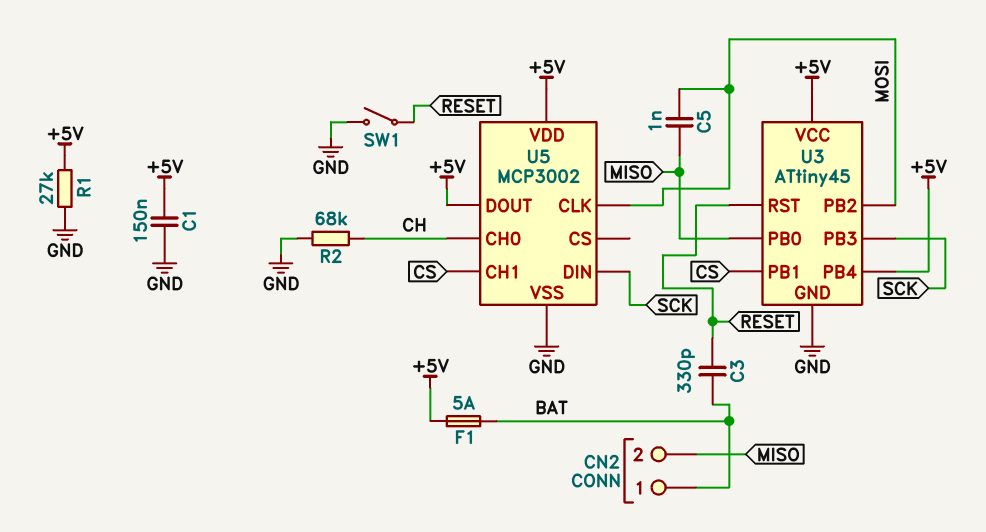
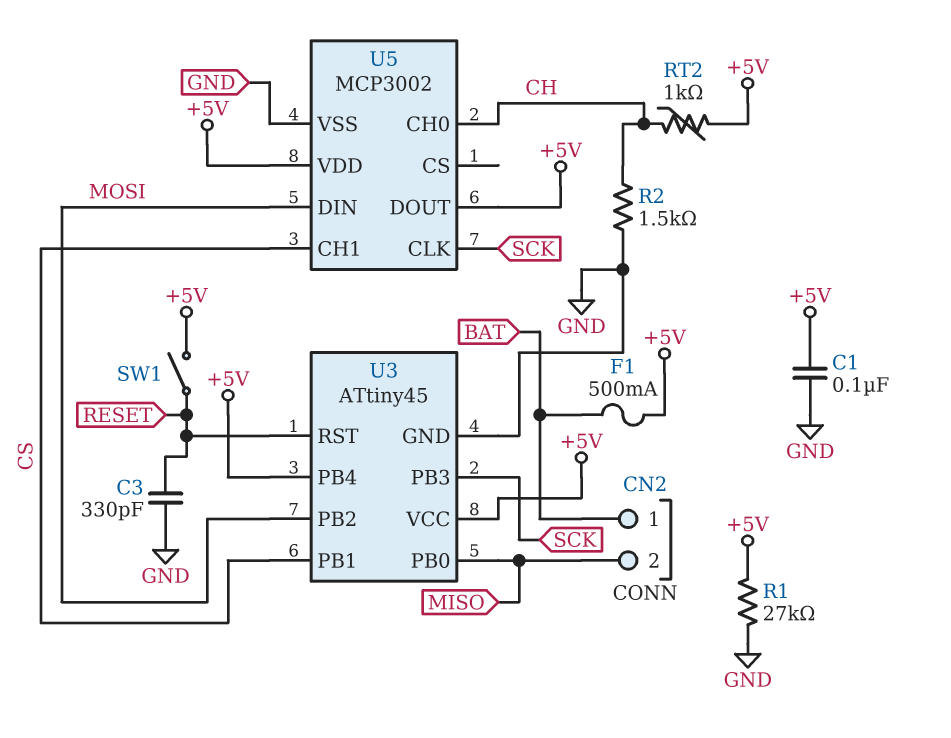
C1: 150nF (+5V, GND) -> 100nF (+5V, GND)
C3: 330pF (BAT, RESET) -> 330pF (GND, RESET)
C5: 1nF (MISO, MOSI) -> none
F1: 5A (+5V, BAT) -> 500mA (+5V, BAT)
R2: 68k (CH, GND) -> 1.5k (CH, GND)
RT2: none -> 1k (+5V, CH)
SW1: switch (GND, RESET) -> switch (+5V, RESET)
U5 pin CLK: MOSI -> SCK
U5 pin DIN: SCK -> MOSI

